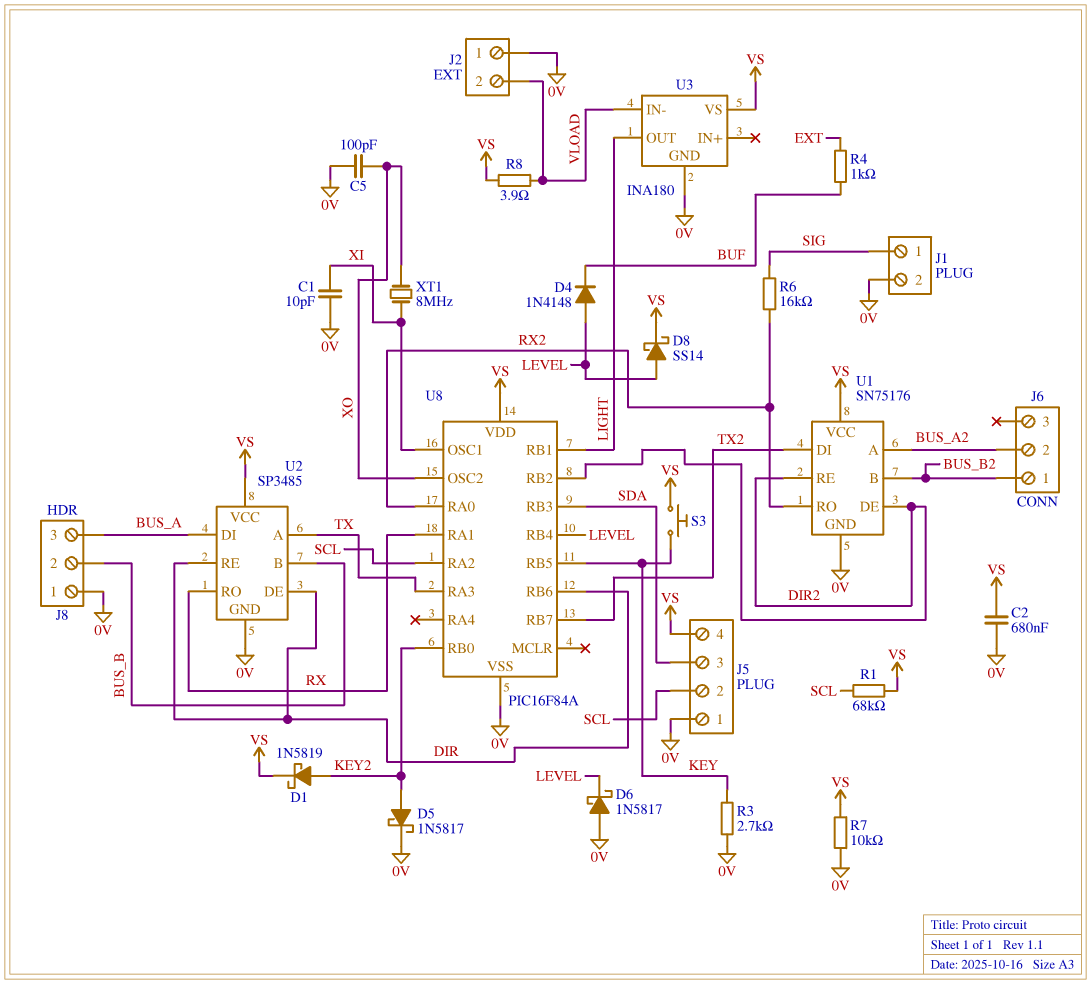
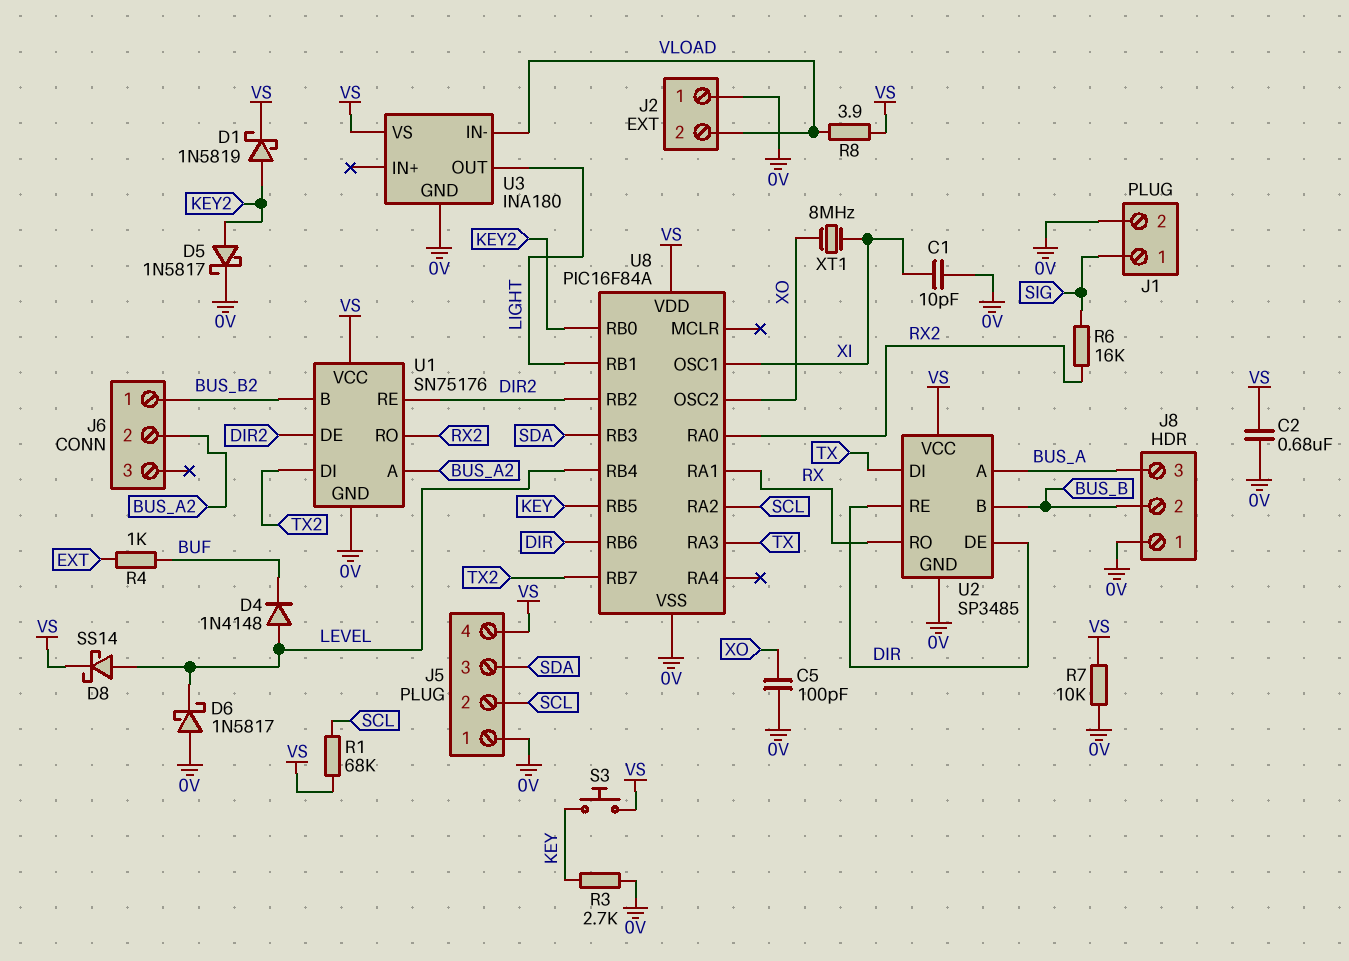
U2 pin A: TX -> BUS_A
U2 pin DI: BUS_A -> TX

